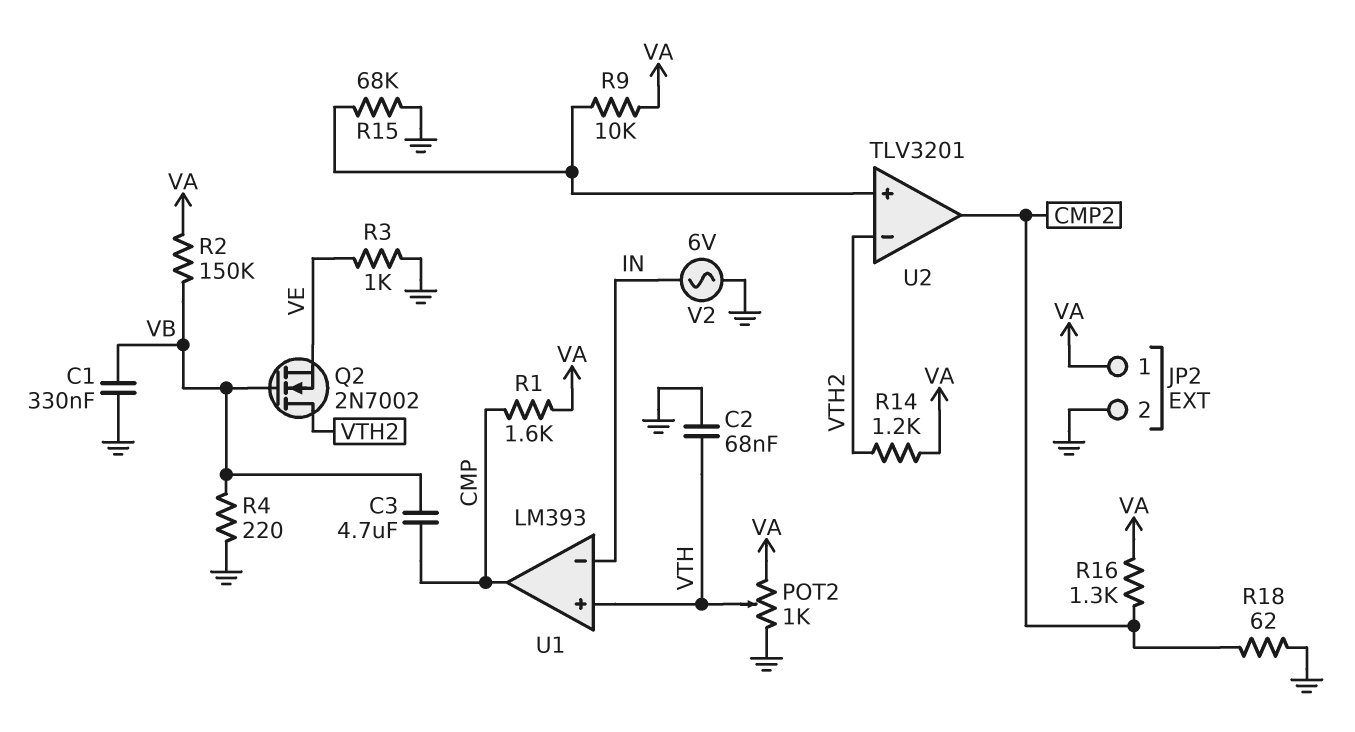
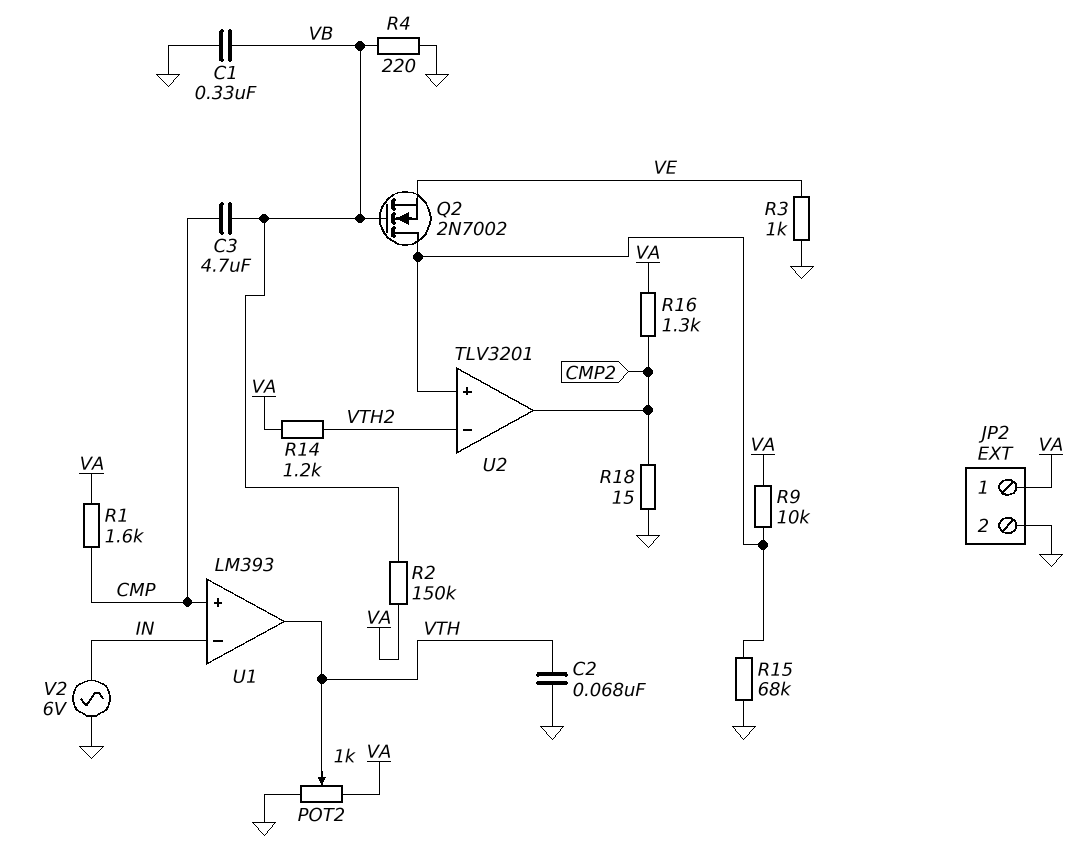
Q2: NMOS 2N7002 (G VB, D VTH2, S VE) -> NMOS 2N7002 (G VB, D U2/in+, S VE)
R18: 62 (CMP2, GND) -> 15 (CMP2, GND)
U1 pin in+: VTH -> CMP
U1 pin out: CMP -> VTH

